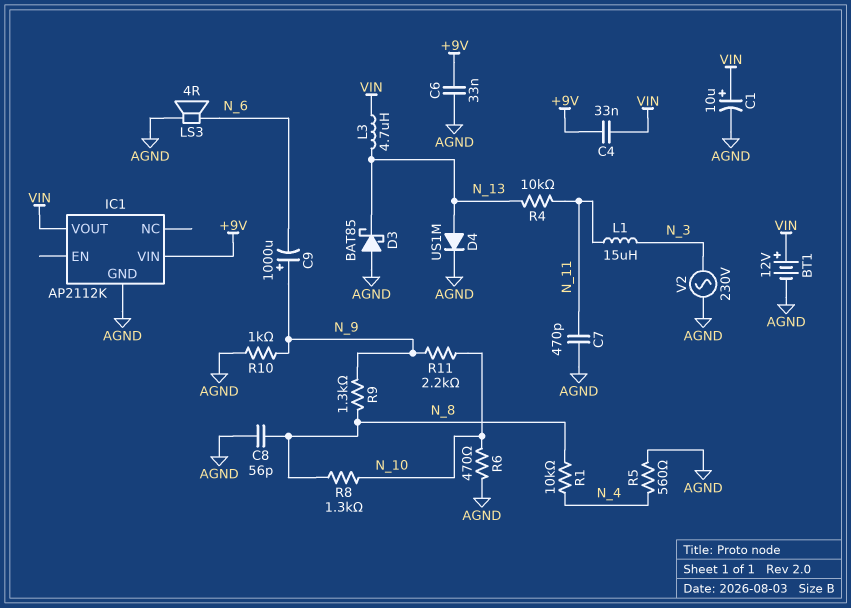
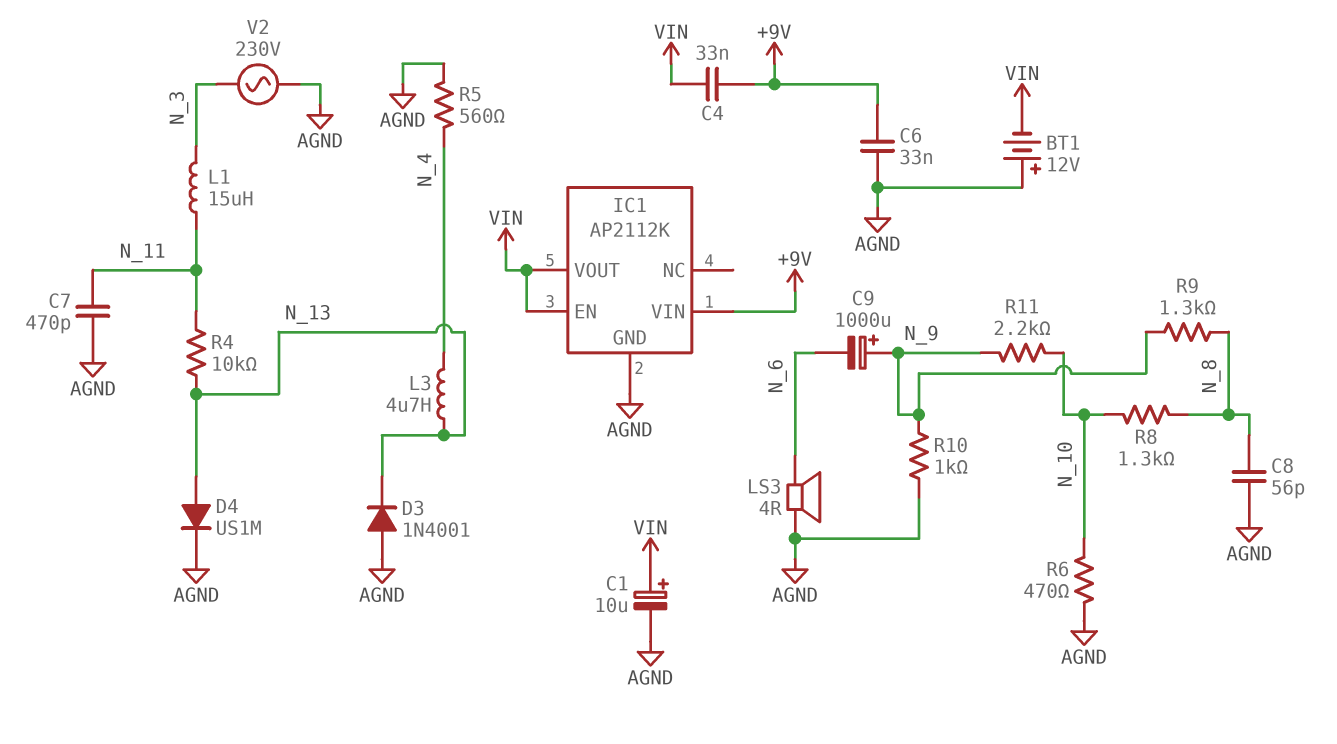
BT1: 12V (plus VIN, minus AGND) -> 12V (plus AGND, minus VIN)
D3: schottky BAT85 (A AGND, K N_13) -> diode 1N4001 (A AGND, K N_13)
IC1 pin EN: none -> VIN
L3: 4.7uH (N_13, VIN) -> 4.7uH (N_4, N_13)
R1: 10k (N_4, N_8) -> none

